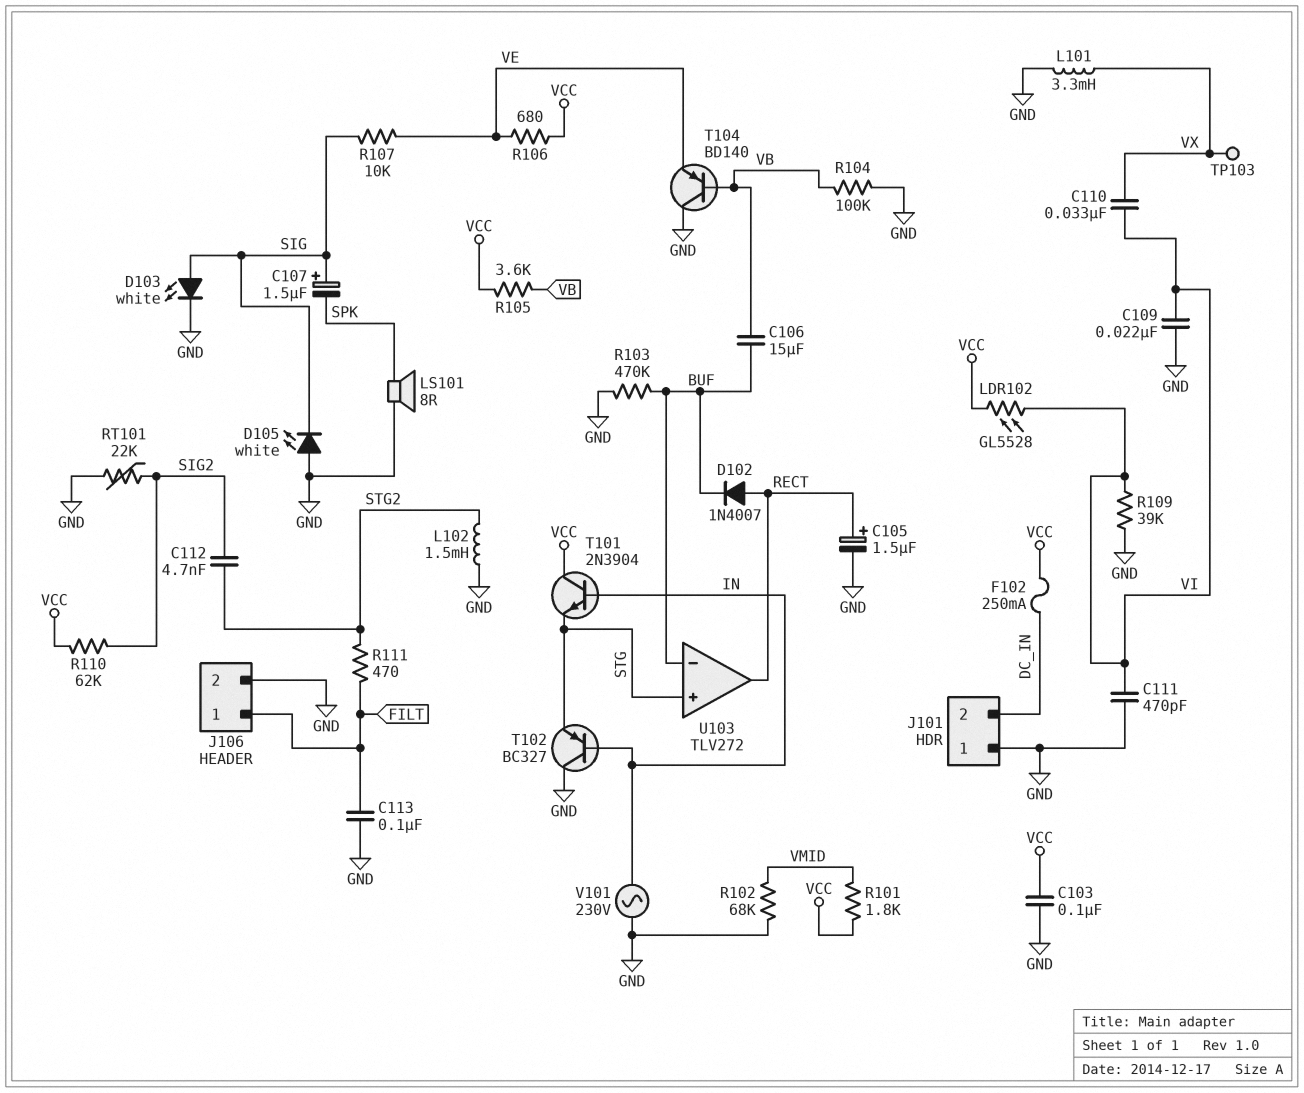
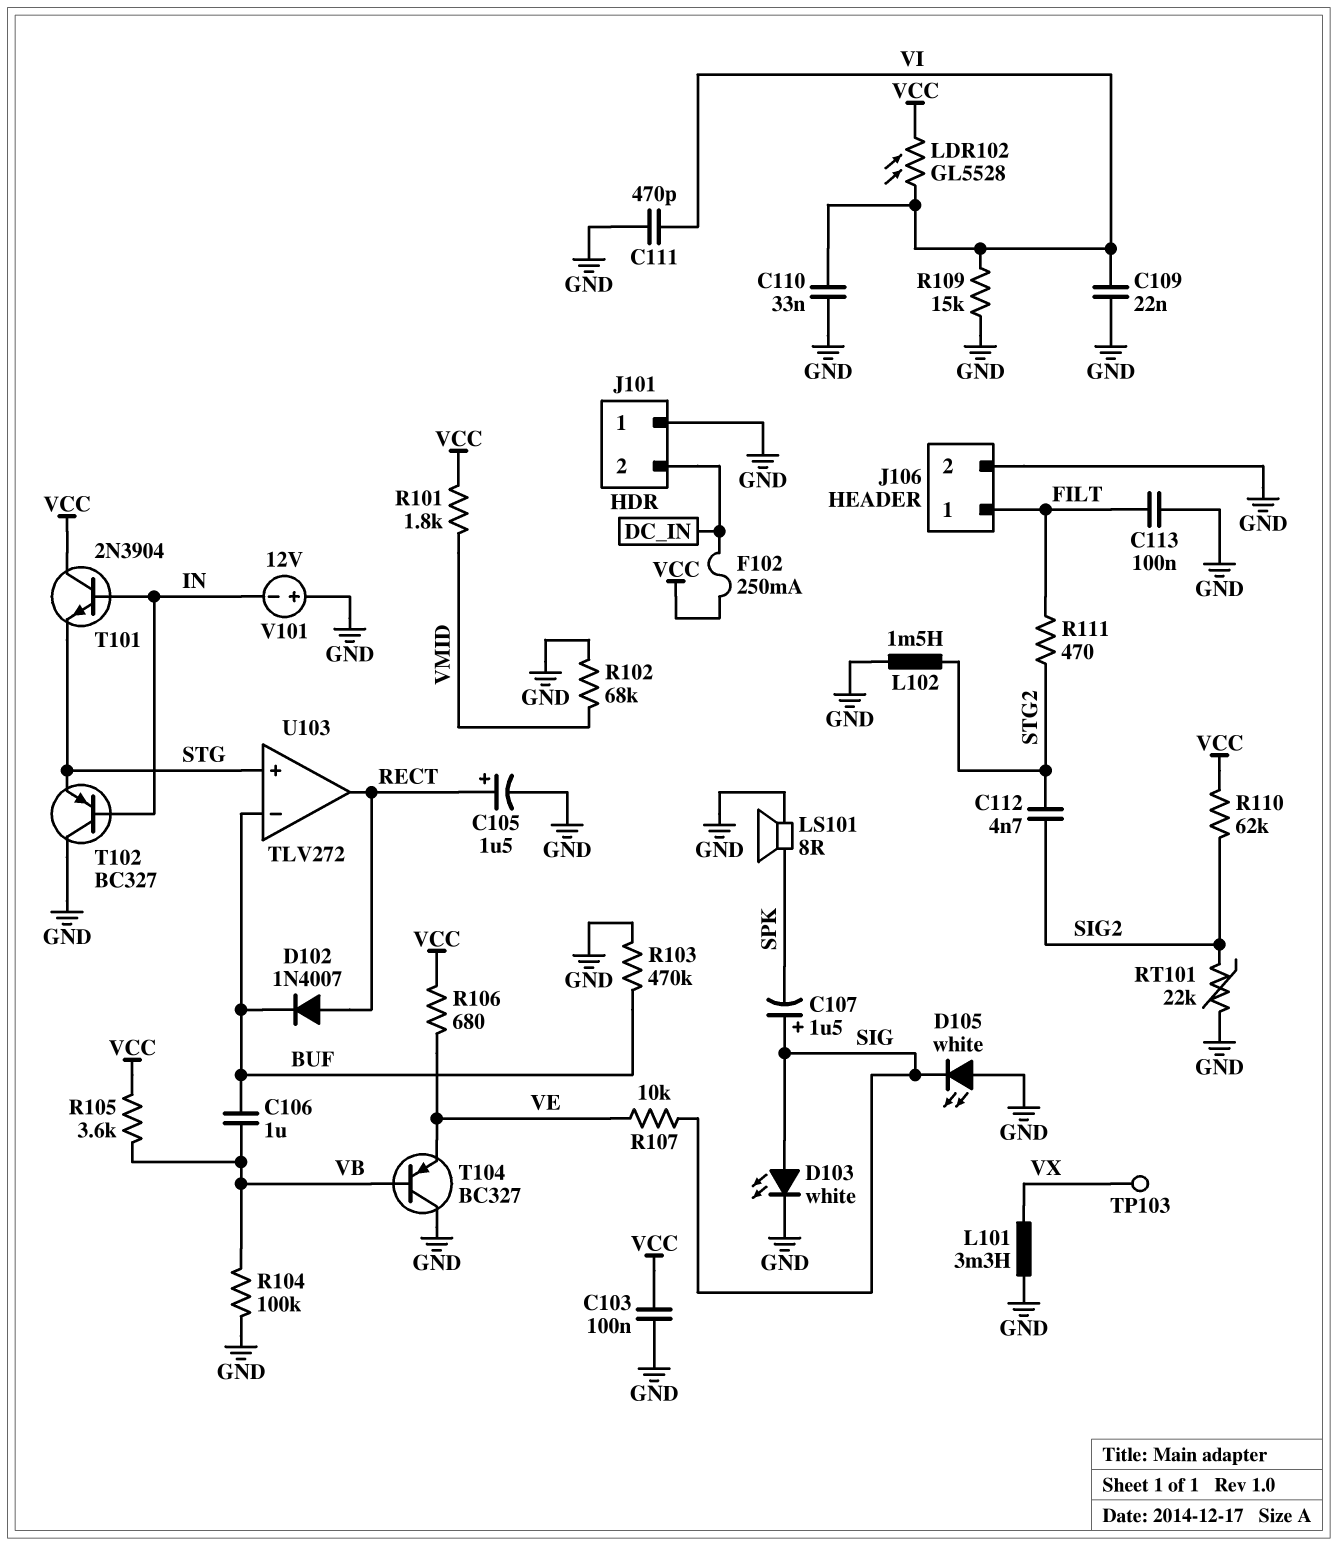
C106: 15uF (BUF, VB) -> 1uF (BUF, VB)
C110: 33nF (VI, VX) -> 33nF (GND, VI)
R109: 39k (GND, VI) -> 15k (GND, VI)
T104: PNP BD140 (B VB, C GND, E VE) -> PNP BC327 (B VB, C GND, E VE)
V101: AC 230V (GND, IN) -> 12V (plus GND, minus IN)

